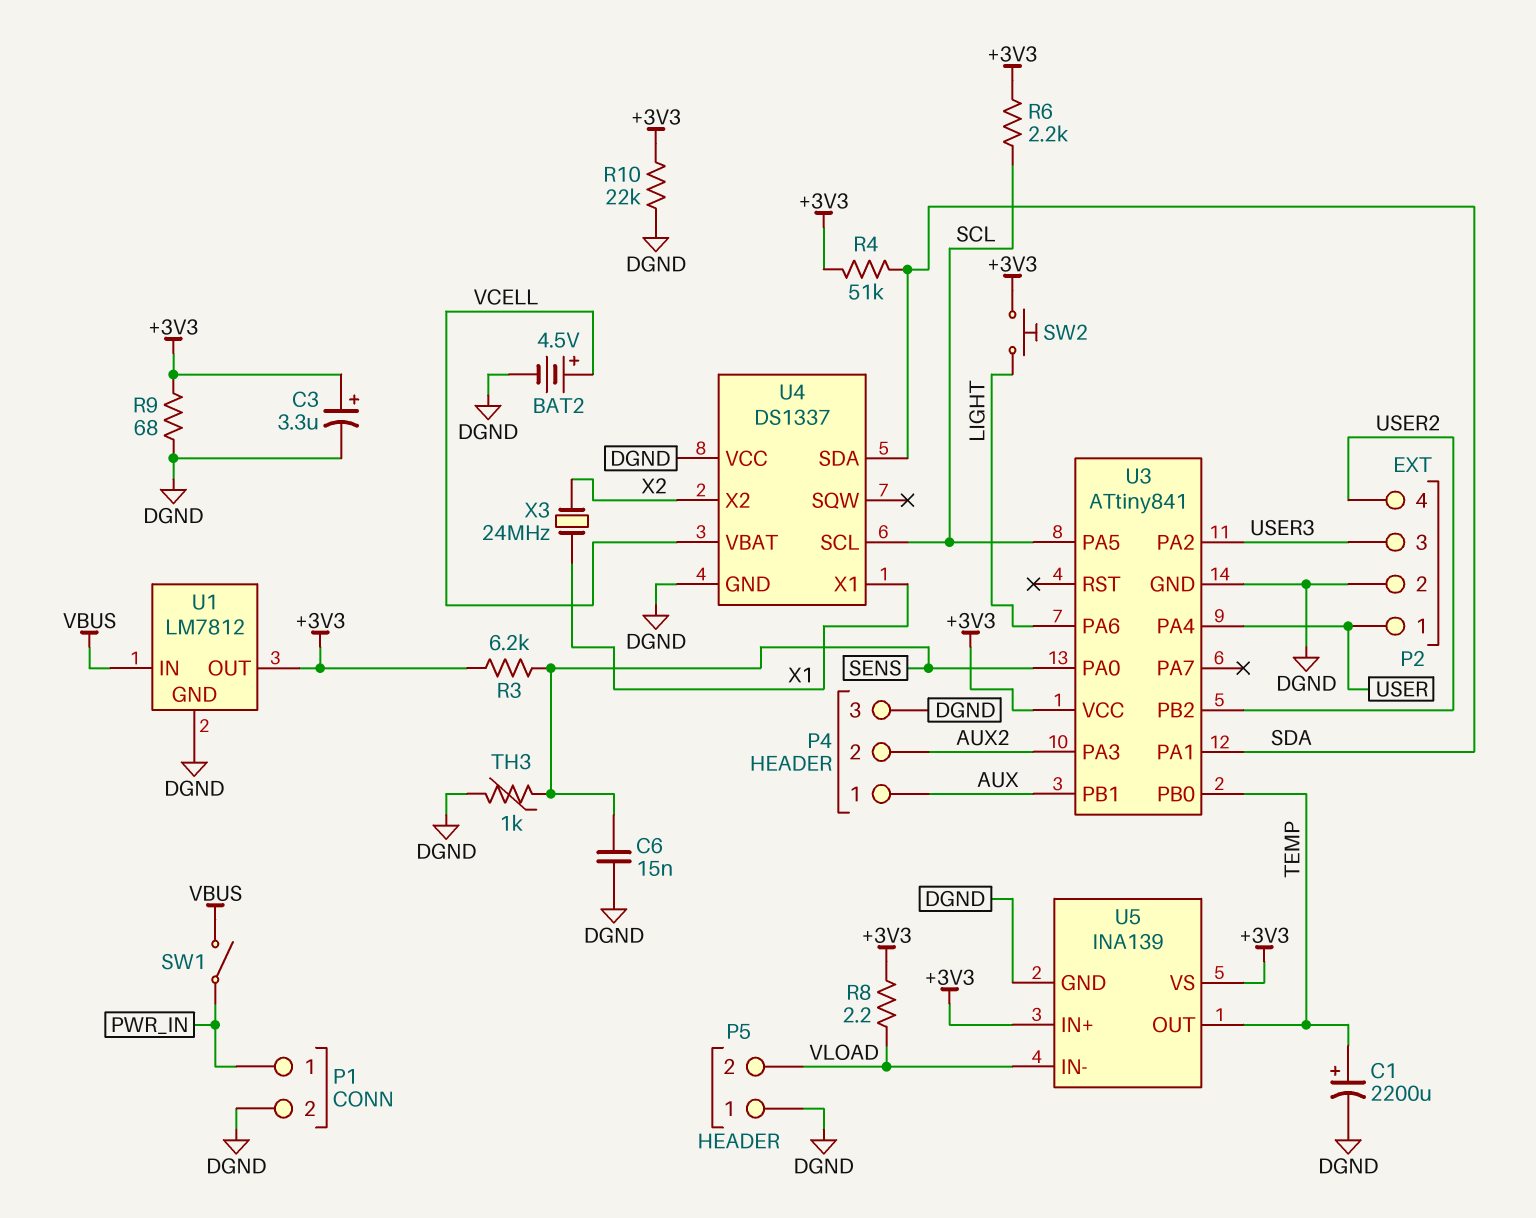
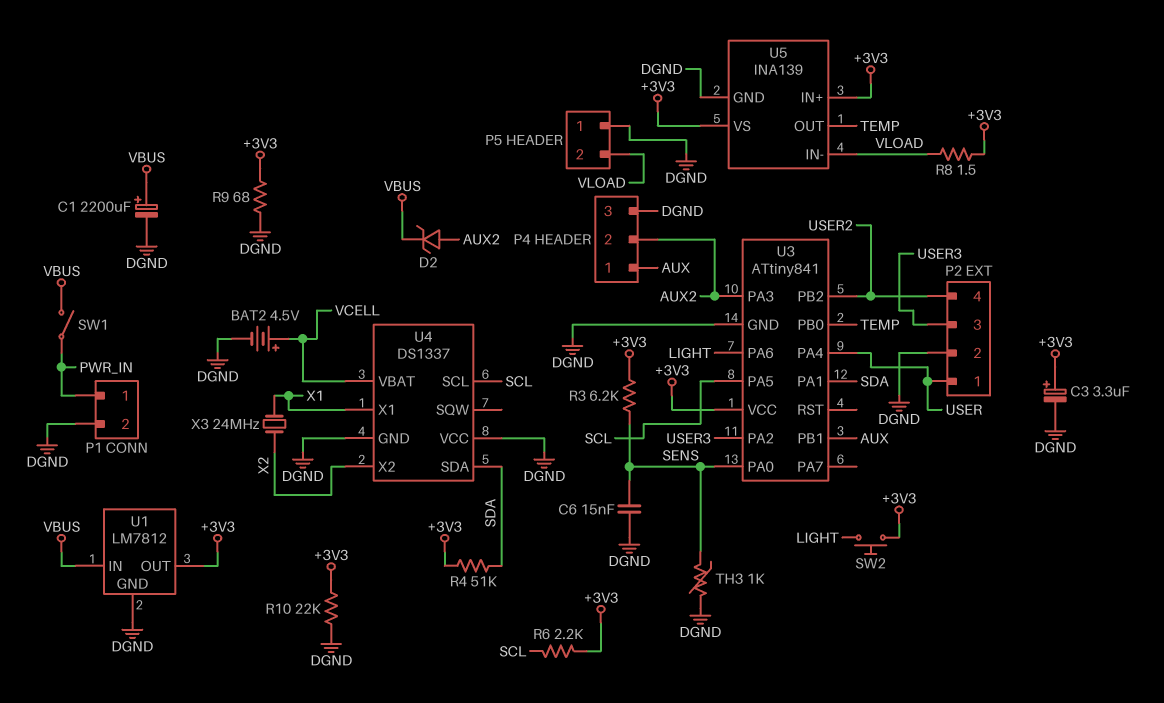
C1: 2200uF (plus TEMP, minus DGND) -> 2200uF (plus VBUS, minus DGND)
D2: none -> zener (A AUX2, K VBUS)
R8: 2.2 (+3V3, VLOAD) -> 1.5 (+3V3, VLOAD)

